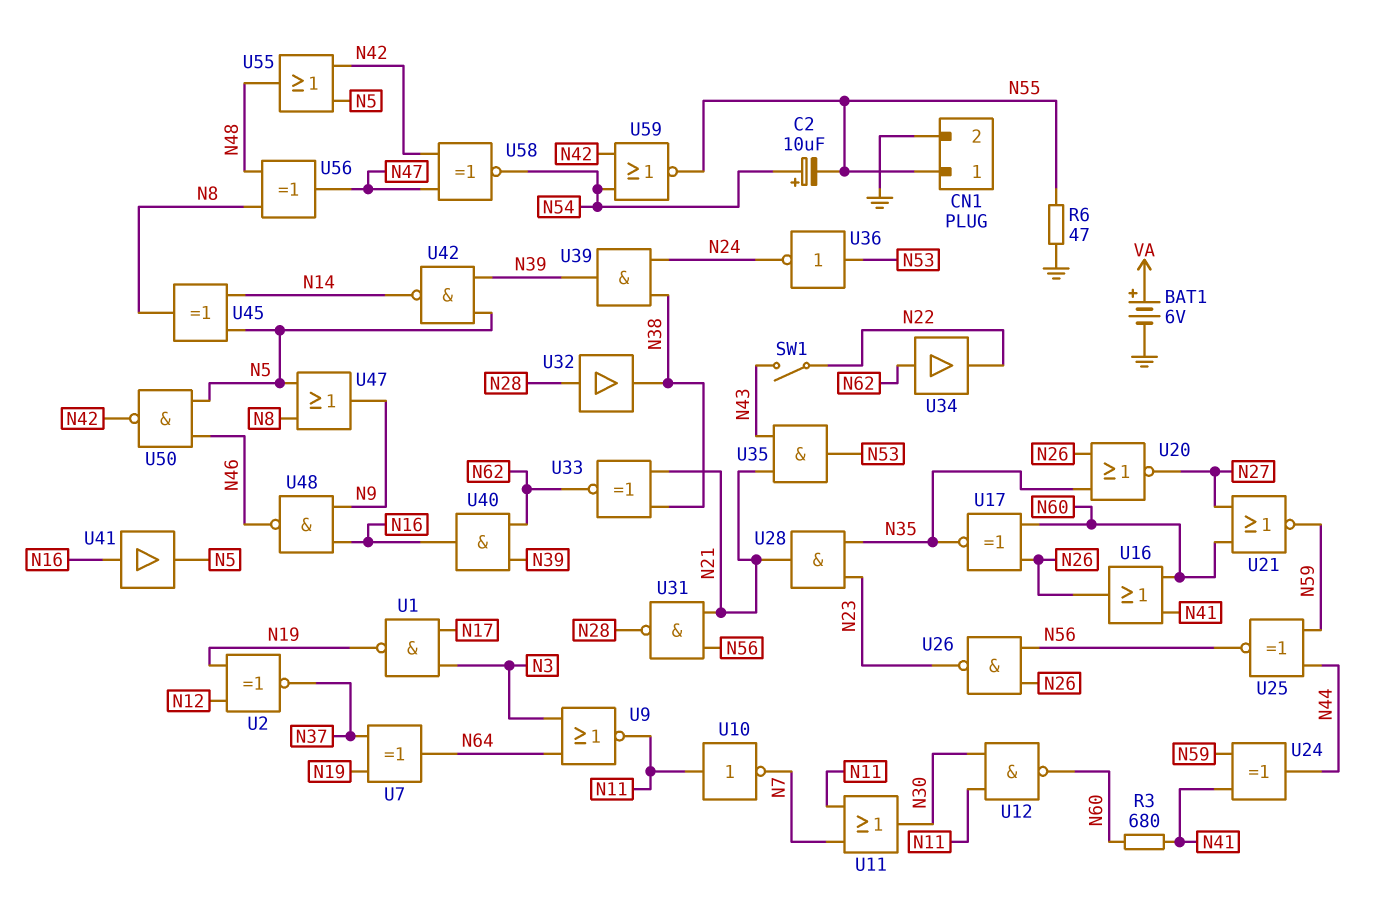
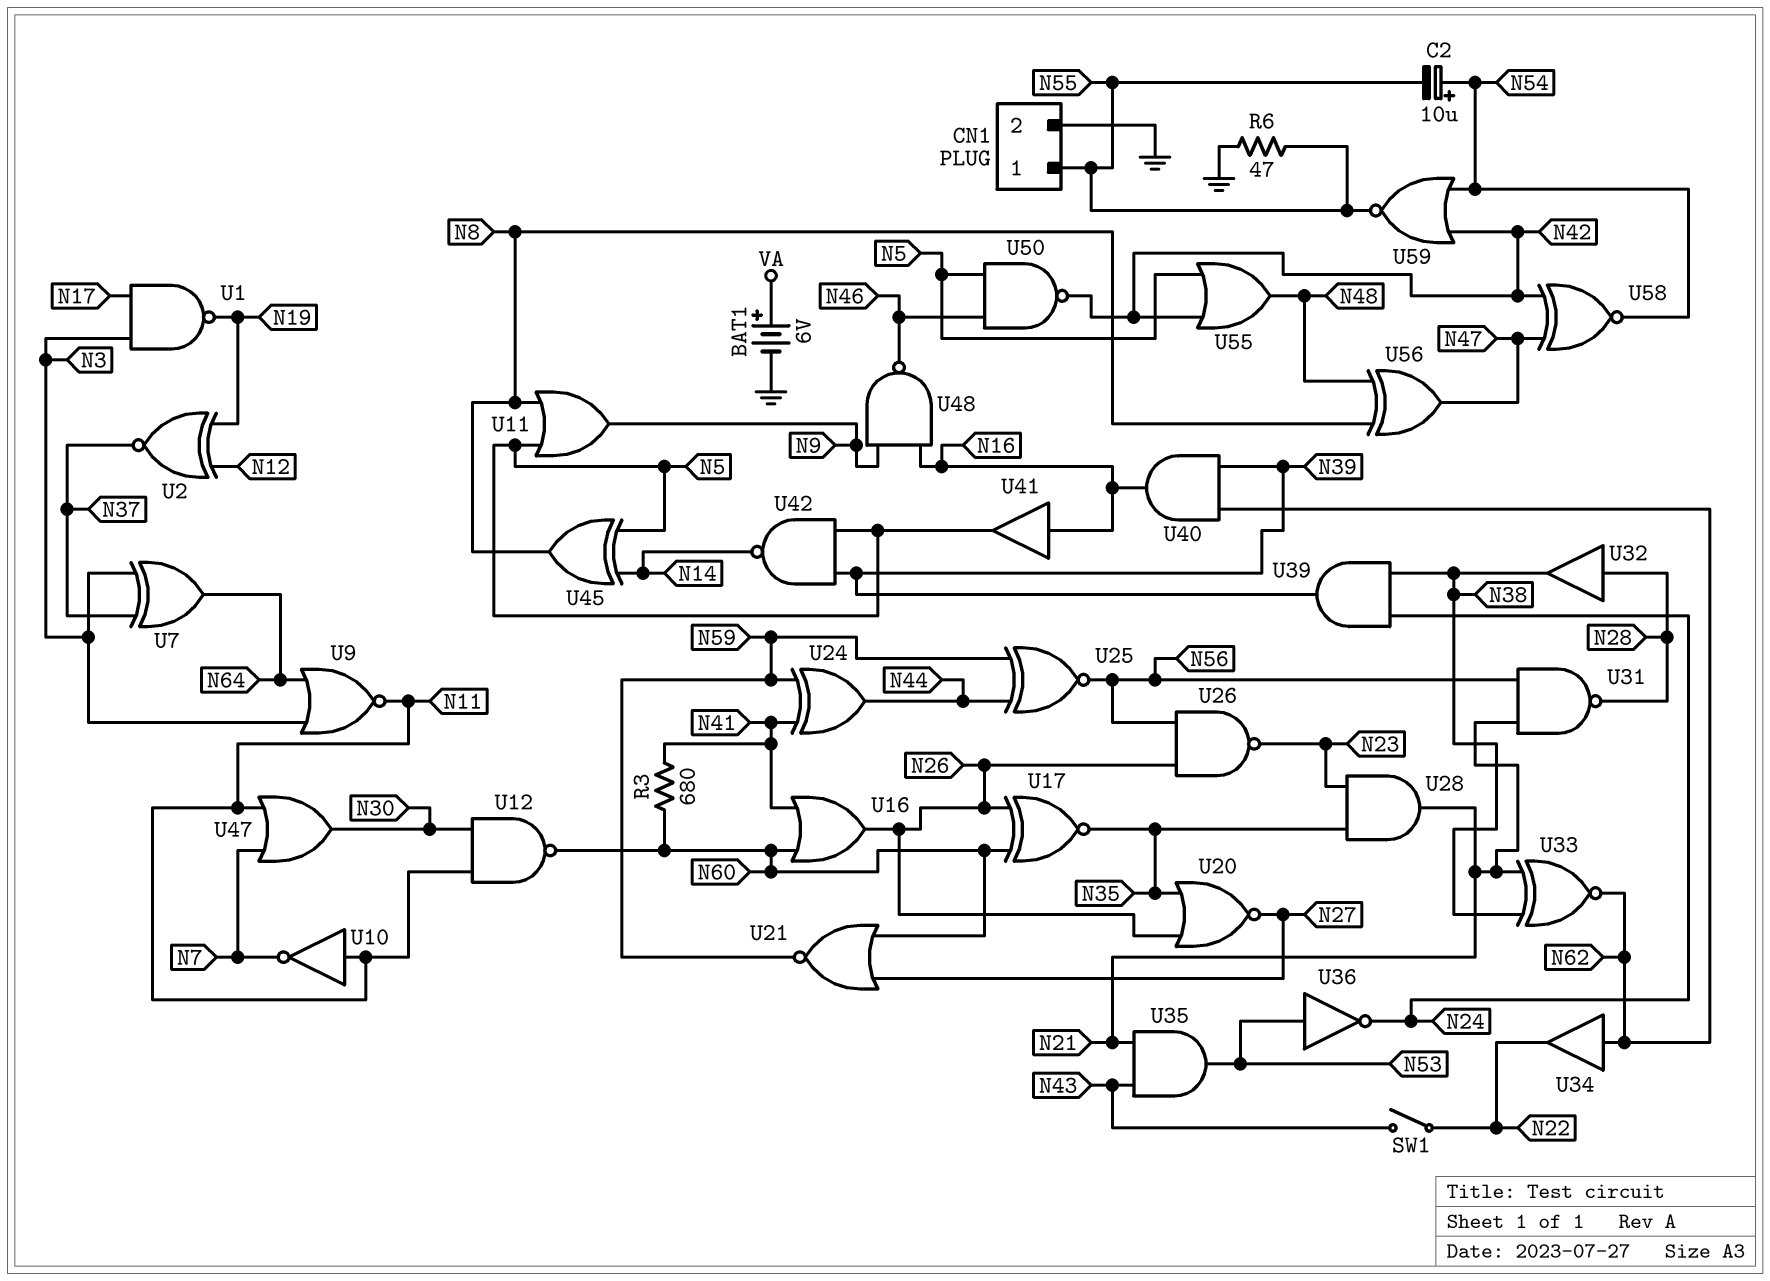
U7: XOR (in N19, in N37, out N64) -> XOR (in N3, in N37, out N64)
U11: OR (in N7, in N11, out N30) -> OR (in N5, in N8, out N9)
U47: OR (in N5, in N8, out N9) -> OR (in N7, in N11, out N30)

